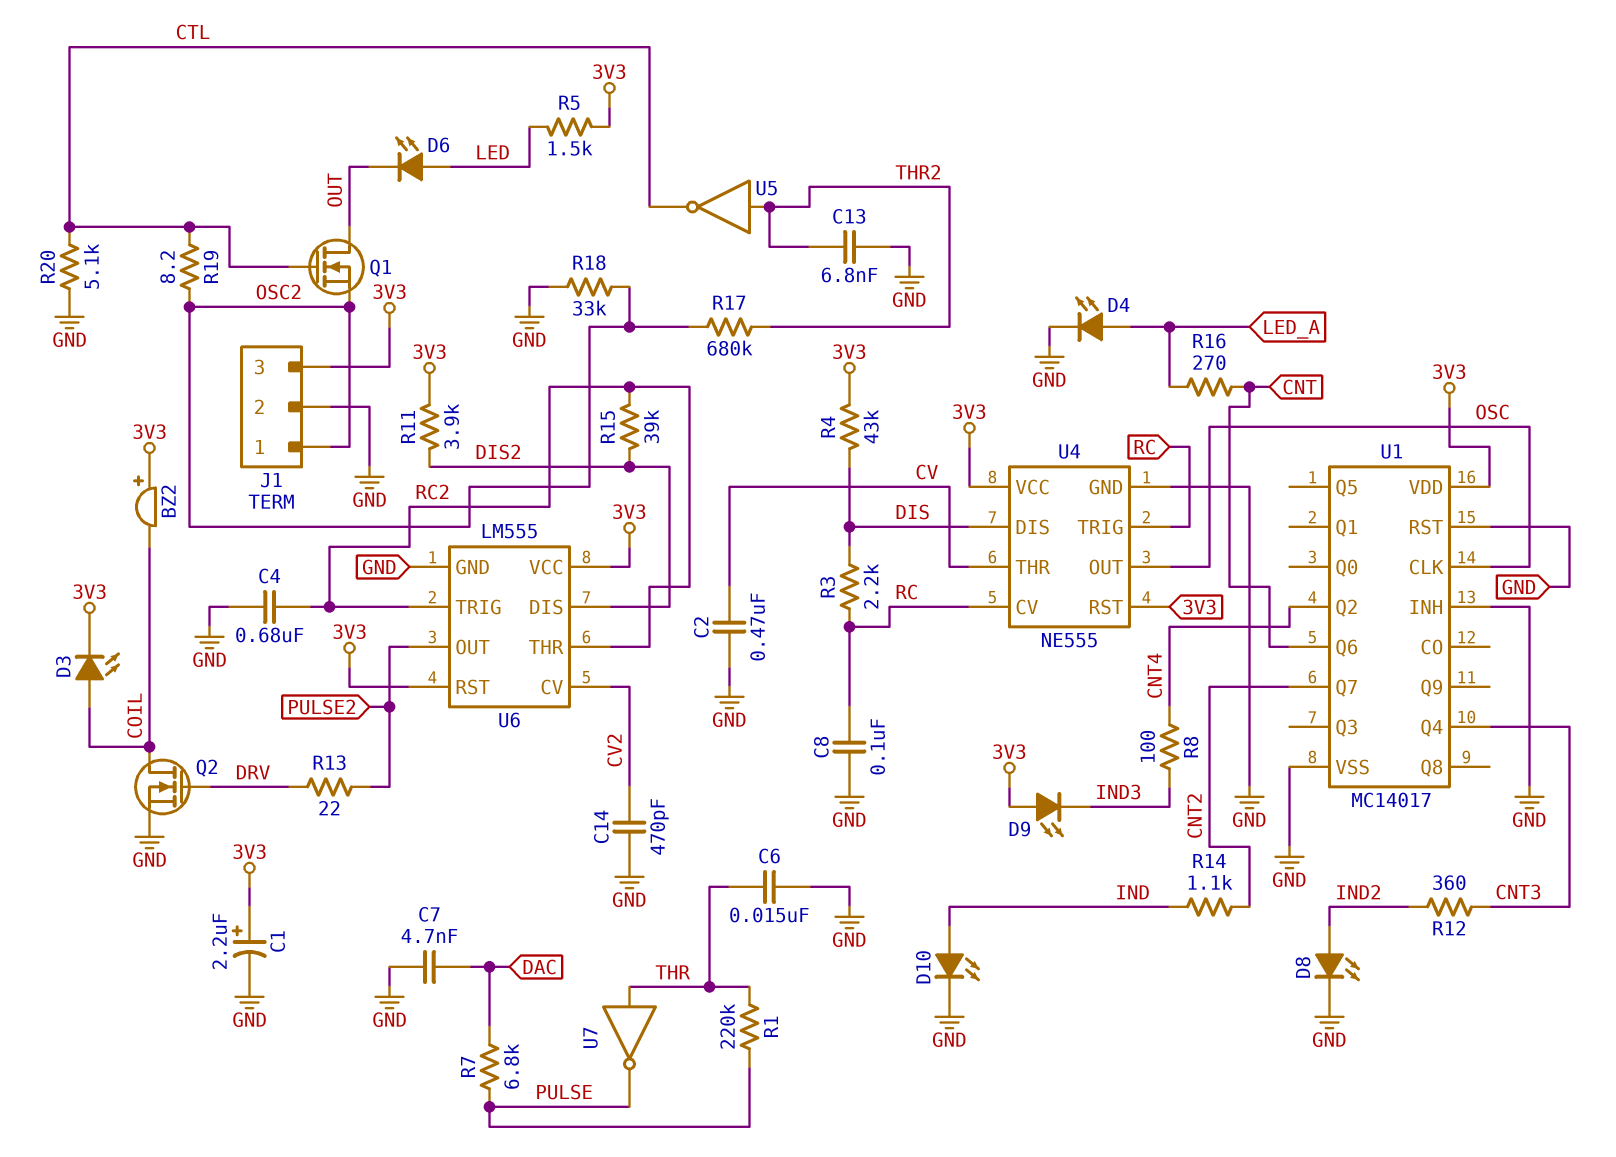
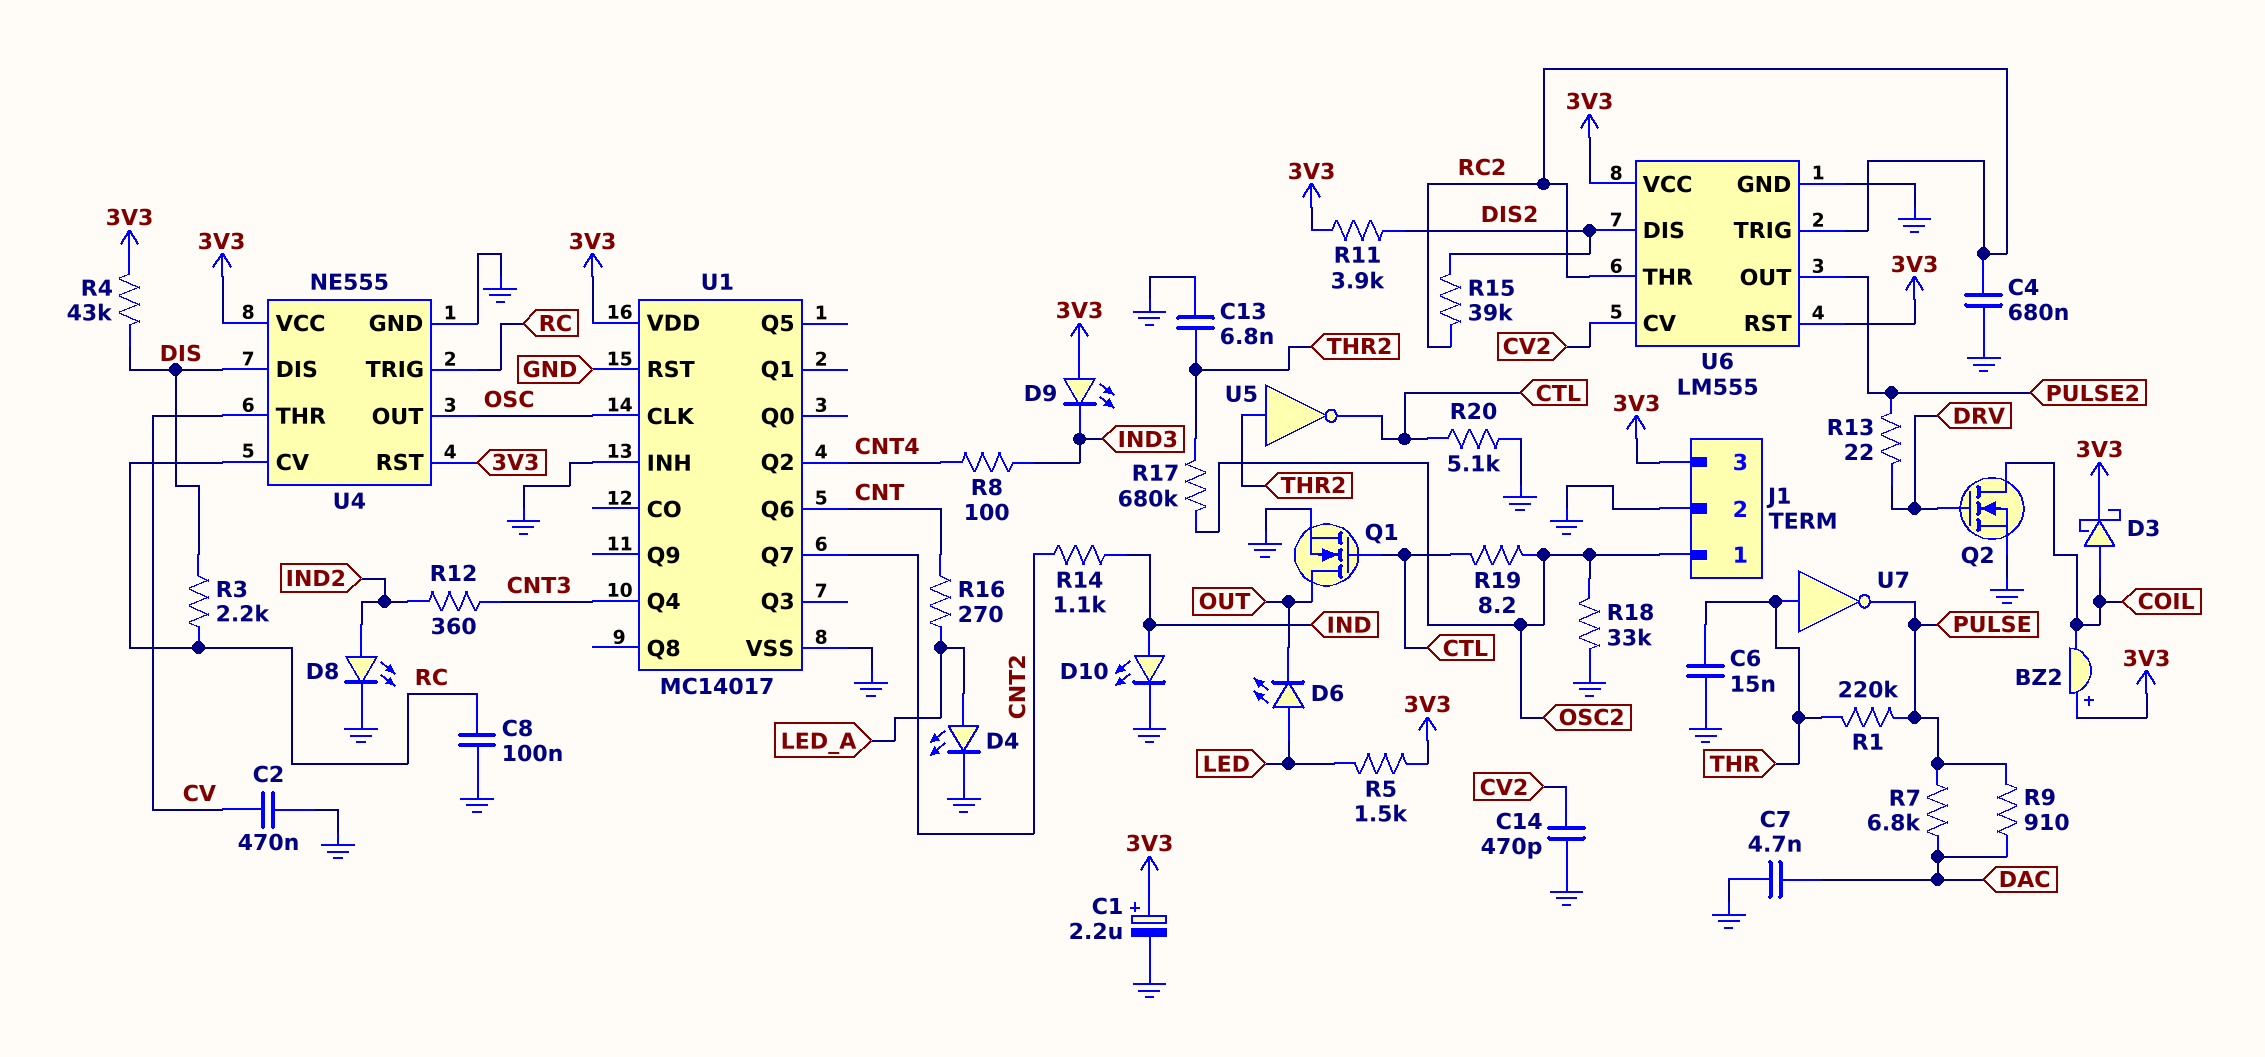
D3: LED (A COIL, K 3V3) -> schottky (A COIL, K 3V3)
Q1: NMOS (G CTL, D OUT, S OSC2) -> NMOS (G CTL, D OUT, S GND)
R9: none -> 910 (DAC, PULSE)

